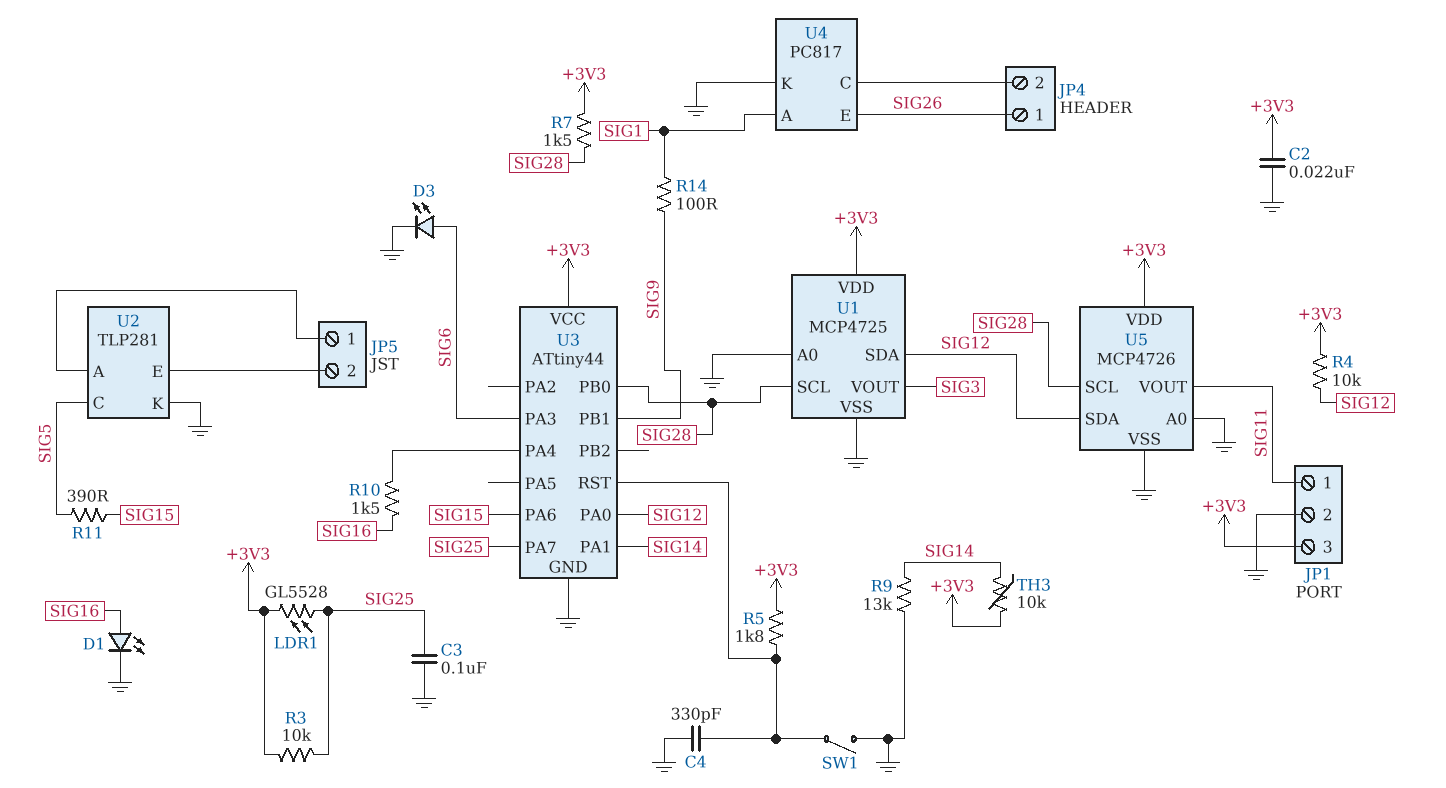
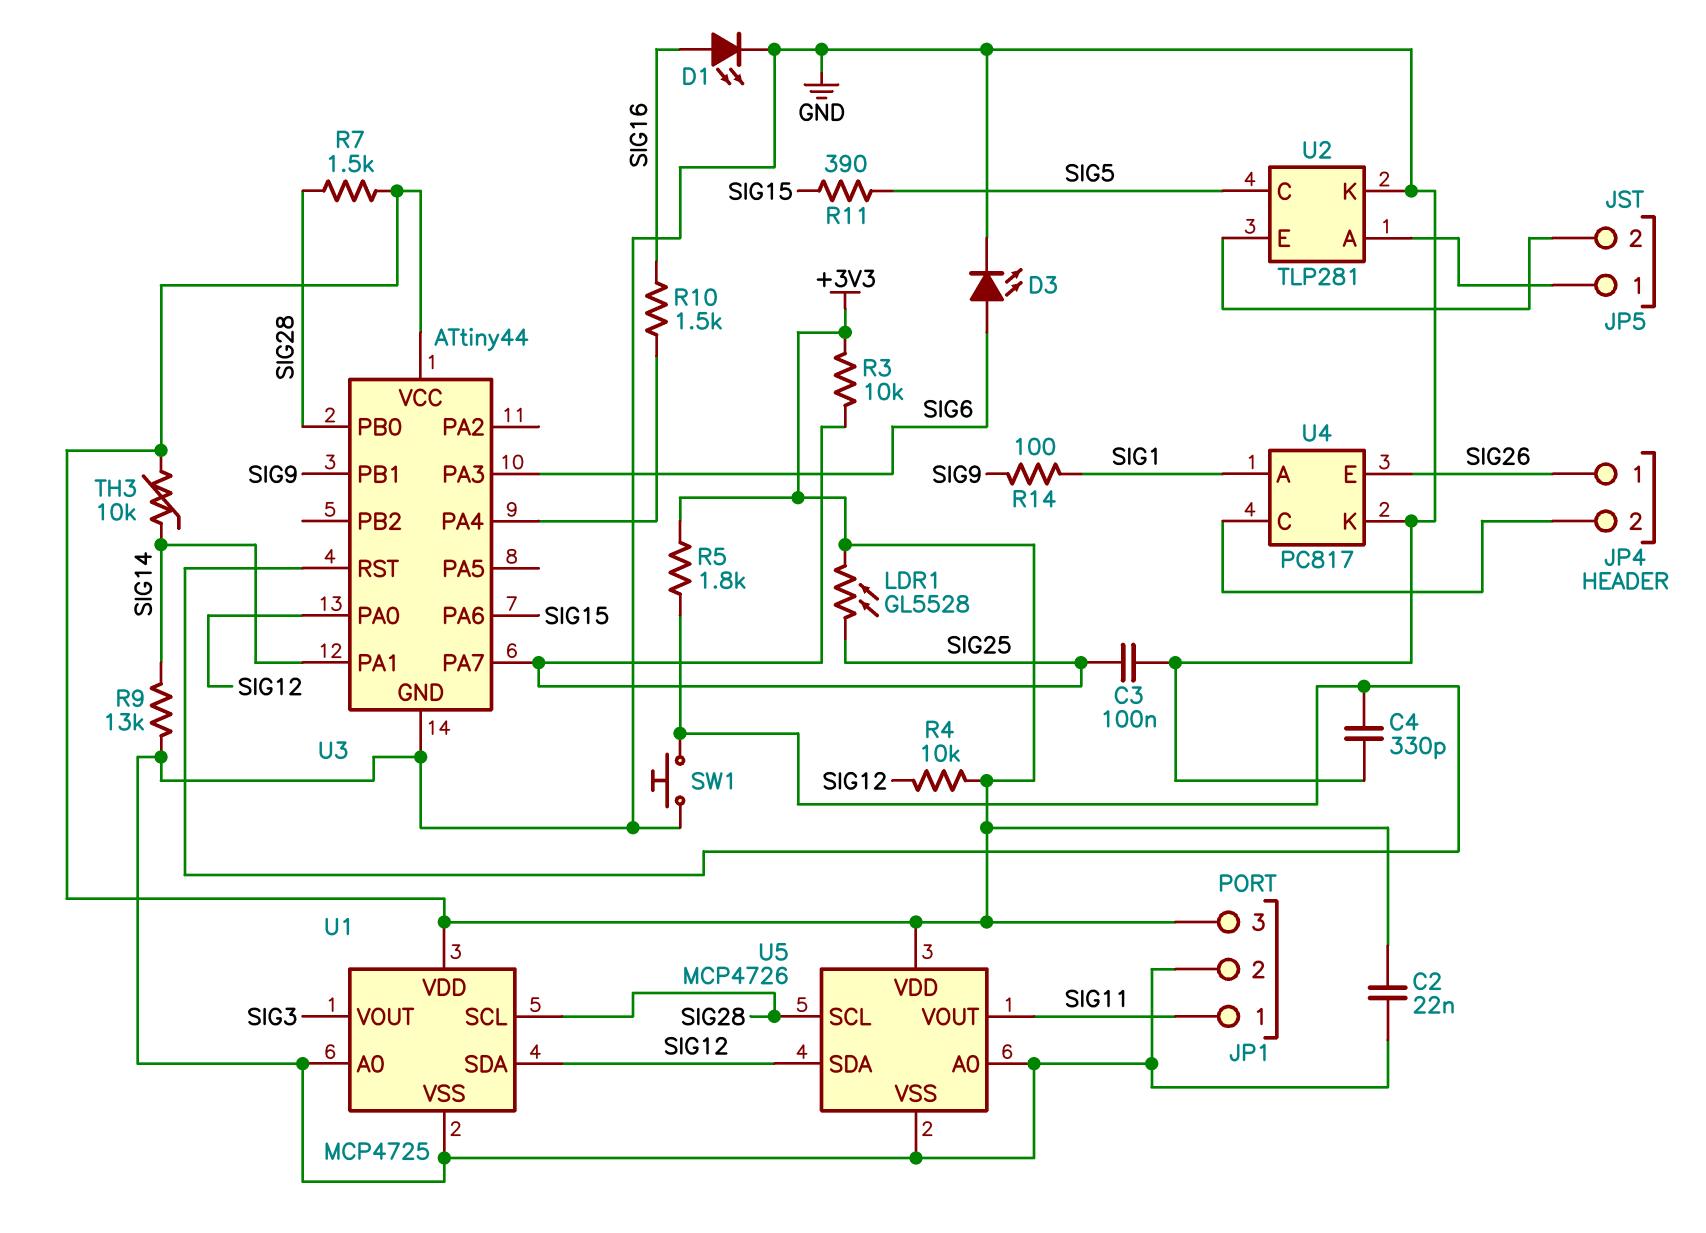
SW1: switch (GND, U3/RST) -> button (GND, U3/RST)

